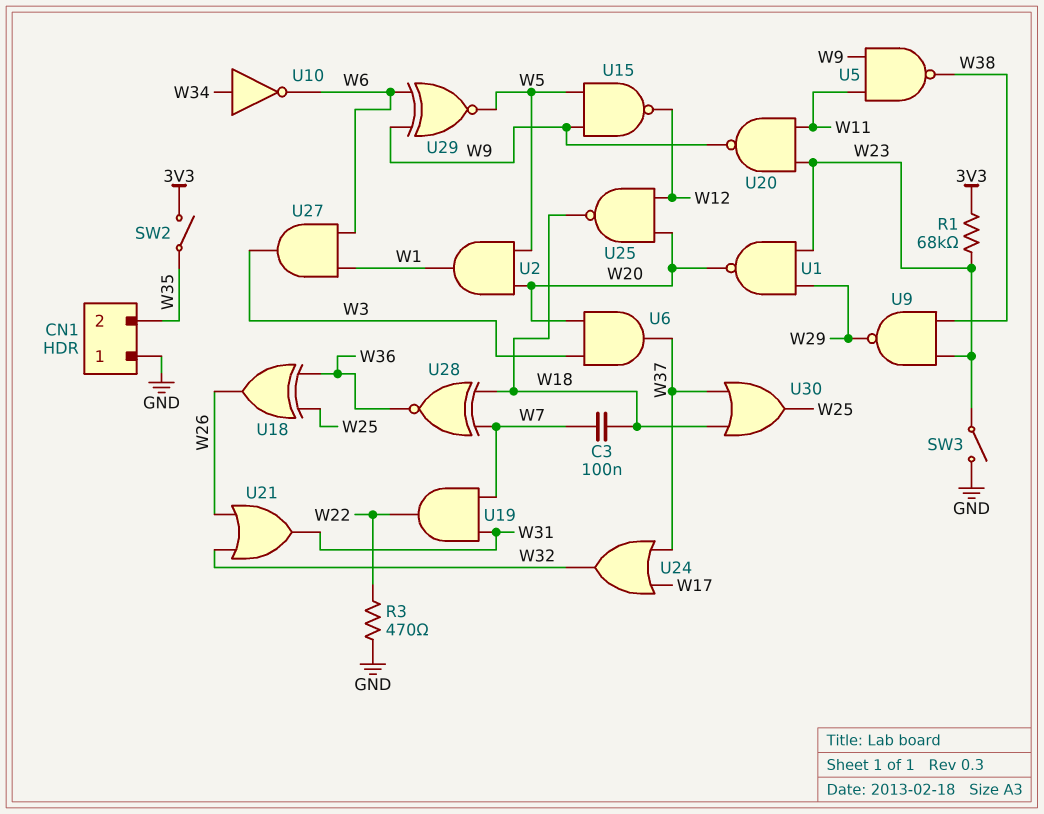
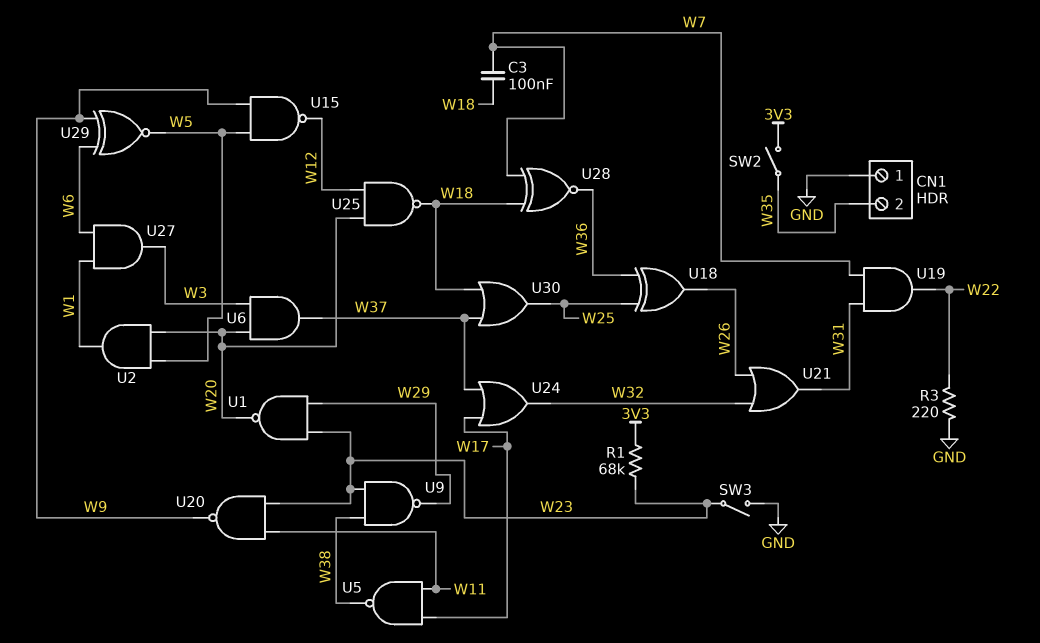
R3: 470 (GND, W22) -> 220 (GND, W22)
U5: NAND (in W9, in W11, out W38) -> NAND (in W11, in W17, out W38)
U10: NOT (in W34, out W6) -> none

